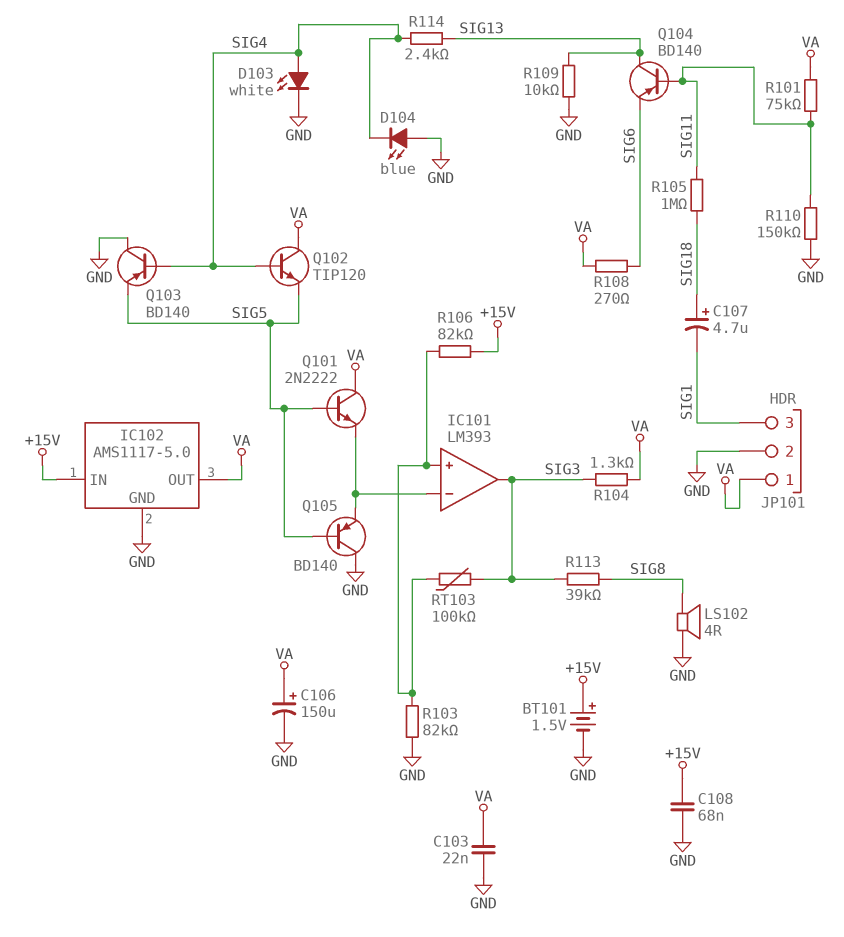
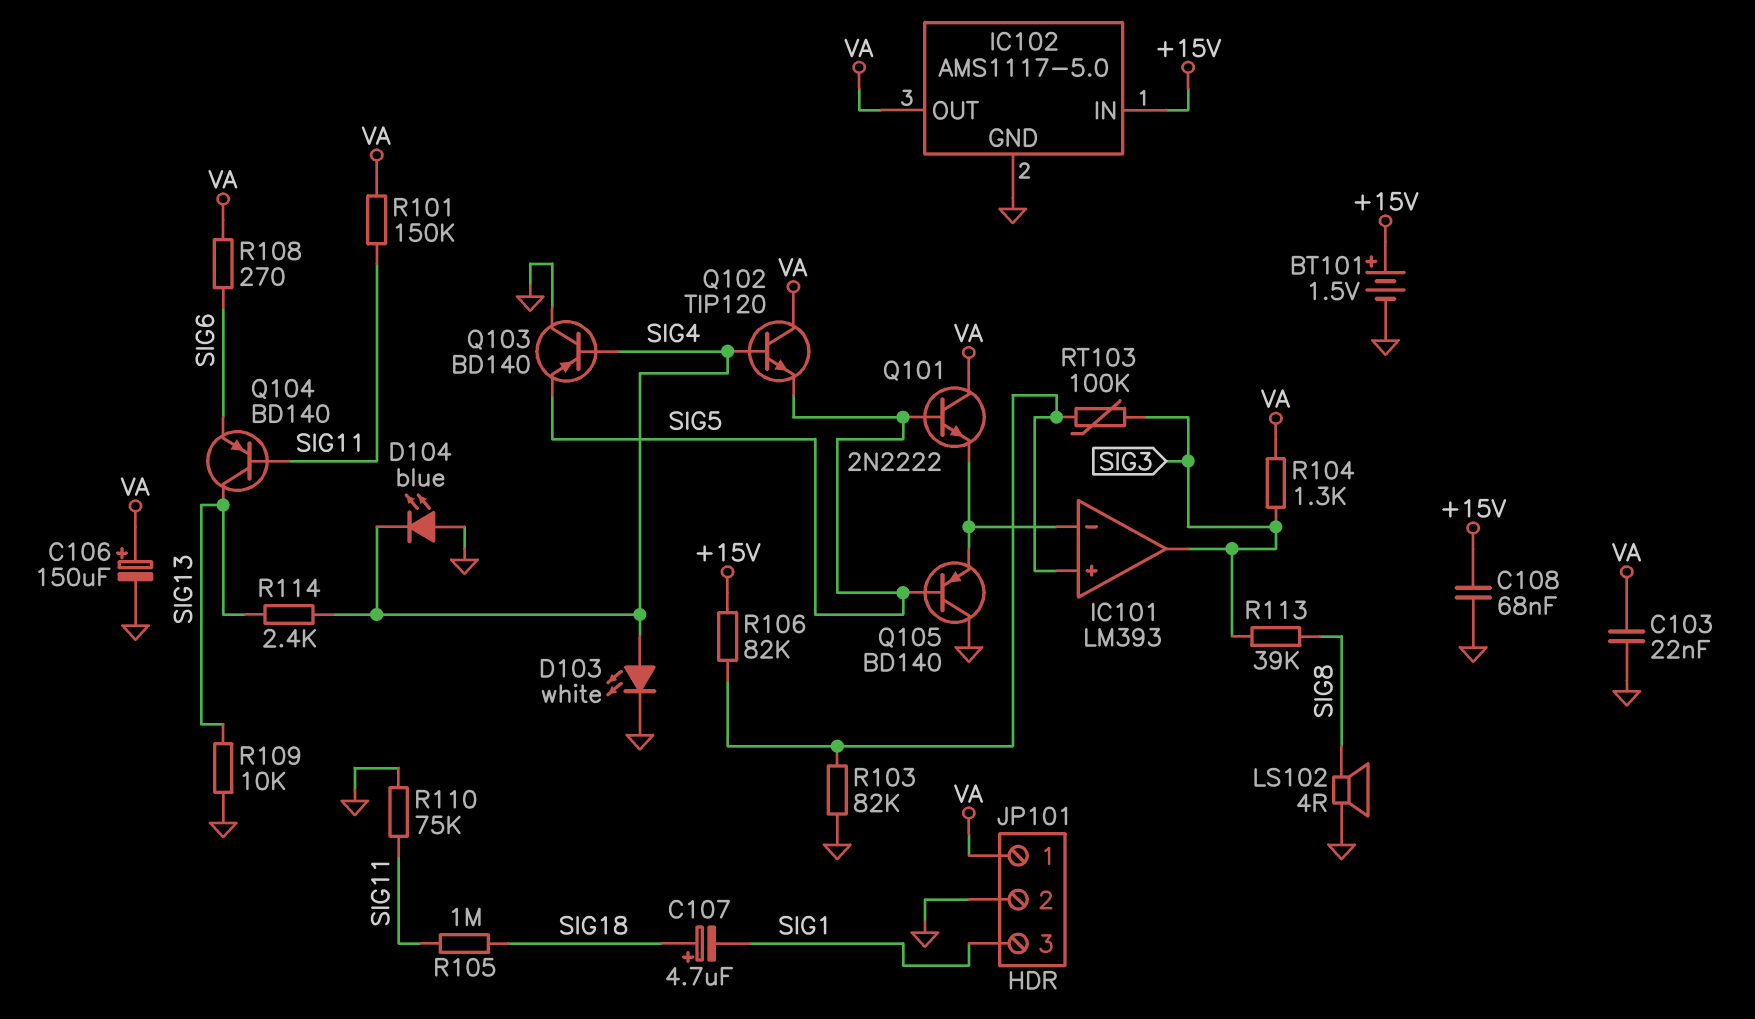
R101: 75k (SIG11, VA) -> 150k (SIG11, VA)
R110: 150k (GND, SIG11) -> 75k (GND, SIG11)

